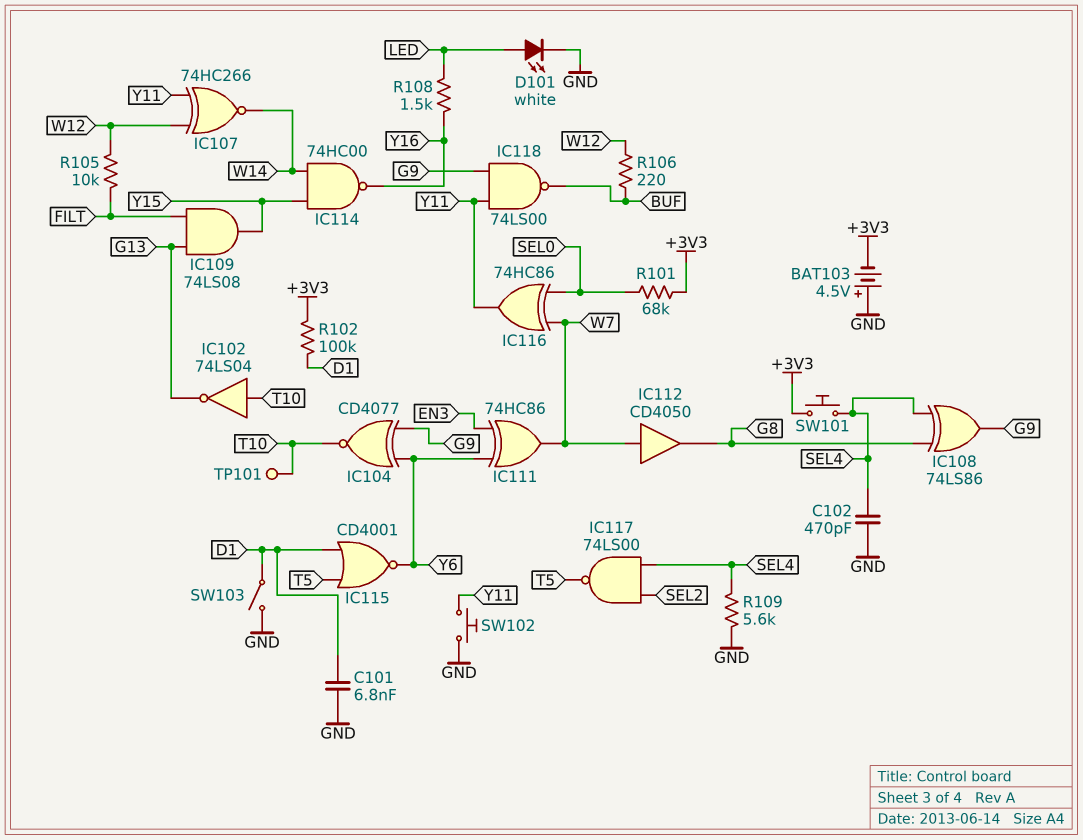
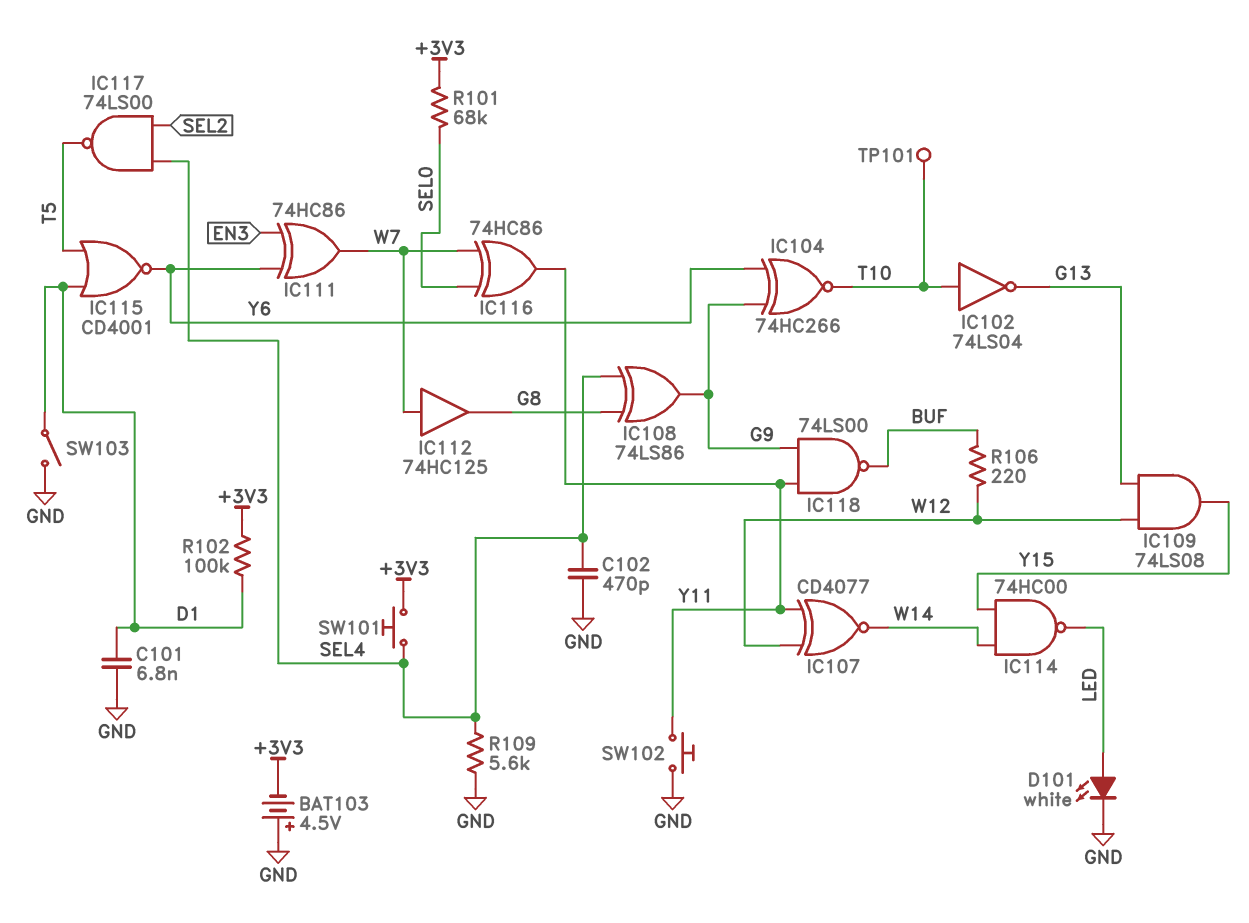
IC104: XNOR CD4077 (in G9, in Y6, out T10) -> XNOR 74HC266 (in G9, in Y6, out T10)
IC107: XNOR 74HC266 (in W12, in Y11, out W14) -> XNOR CD4077 (in W12, in Y11, out W14)
IC109: AND 74LS08 (in FILT, in G13, out Y15) -> AND 74LS08 (in G13, in W12, out Y15)
IC112: buffer CD4050 (in W7, out G8) -> buffer 74HC125 (in W7, out G8)
IC114: NAND 74HC00 (in W14, in Y15, out Y16) -> NAND 74HC00 (in W14, in Y15, out LED)
R105: 10k (FILT, W12) -> none
R108: 1.5k (LED, Y16) -> none

